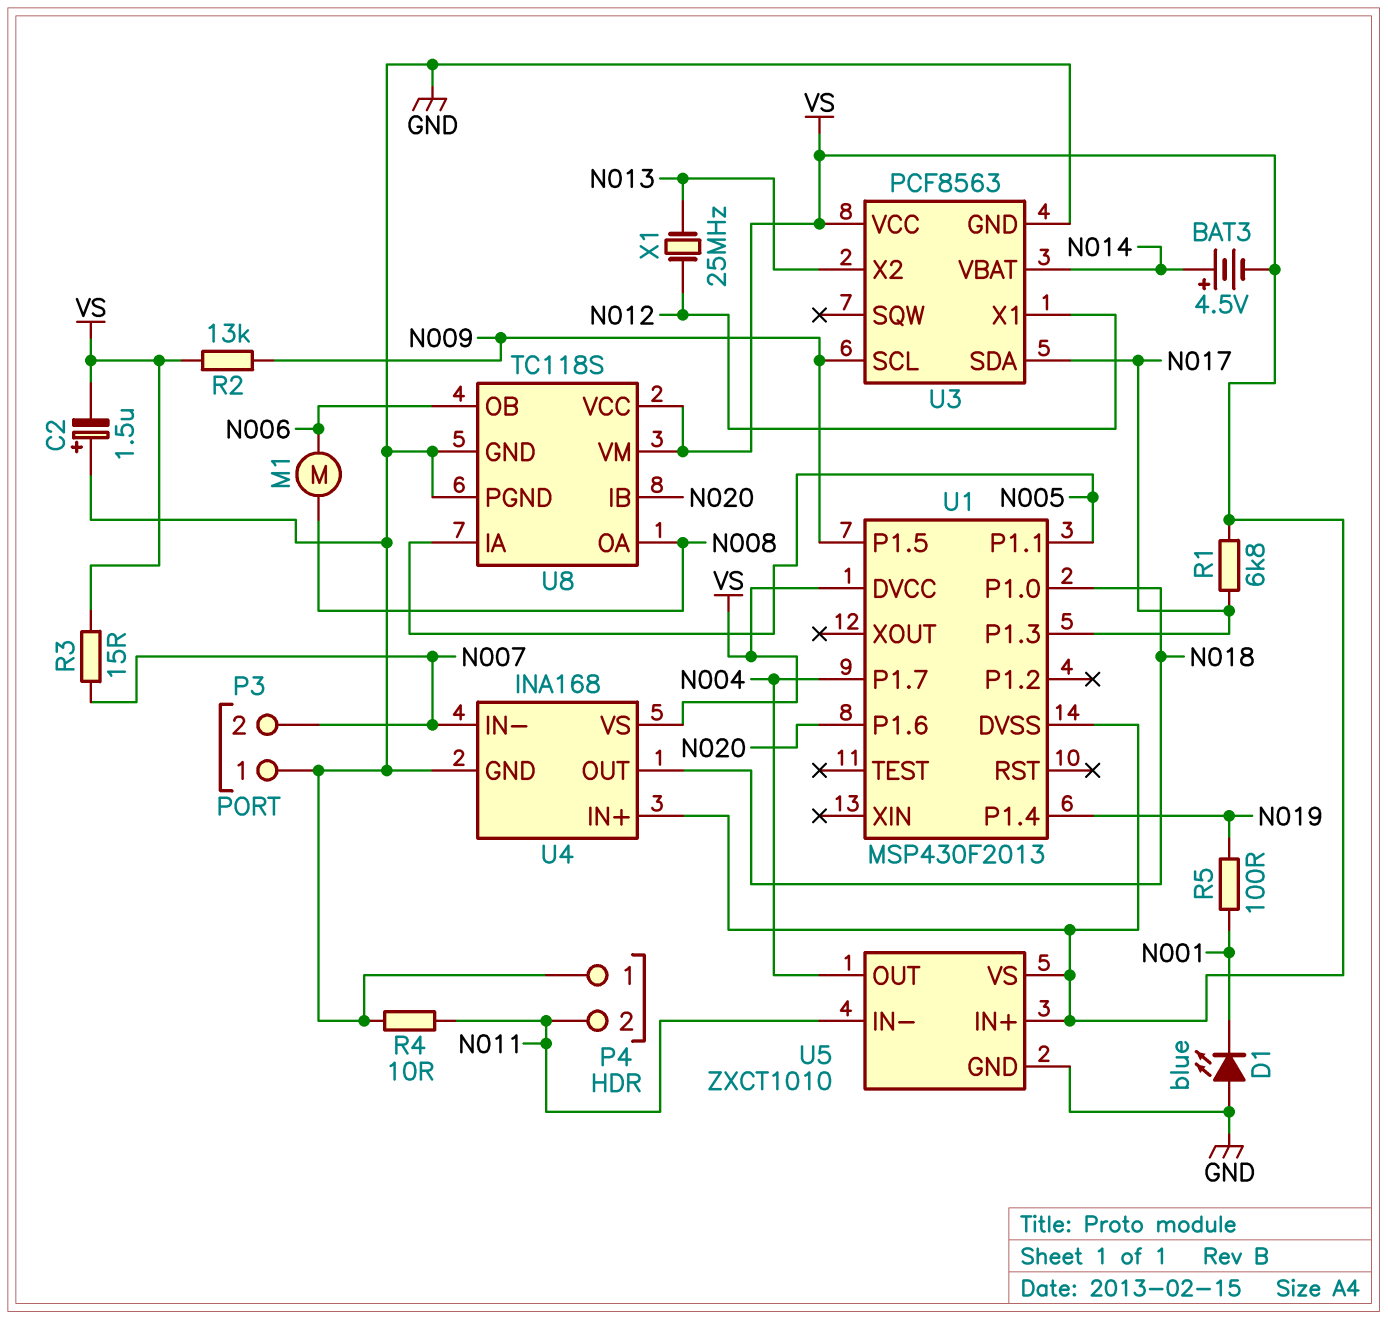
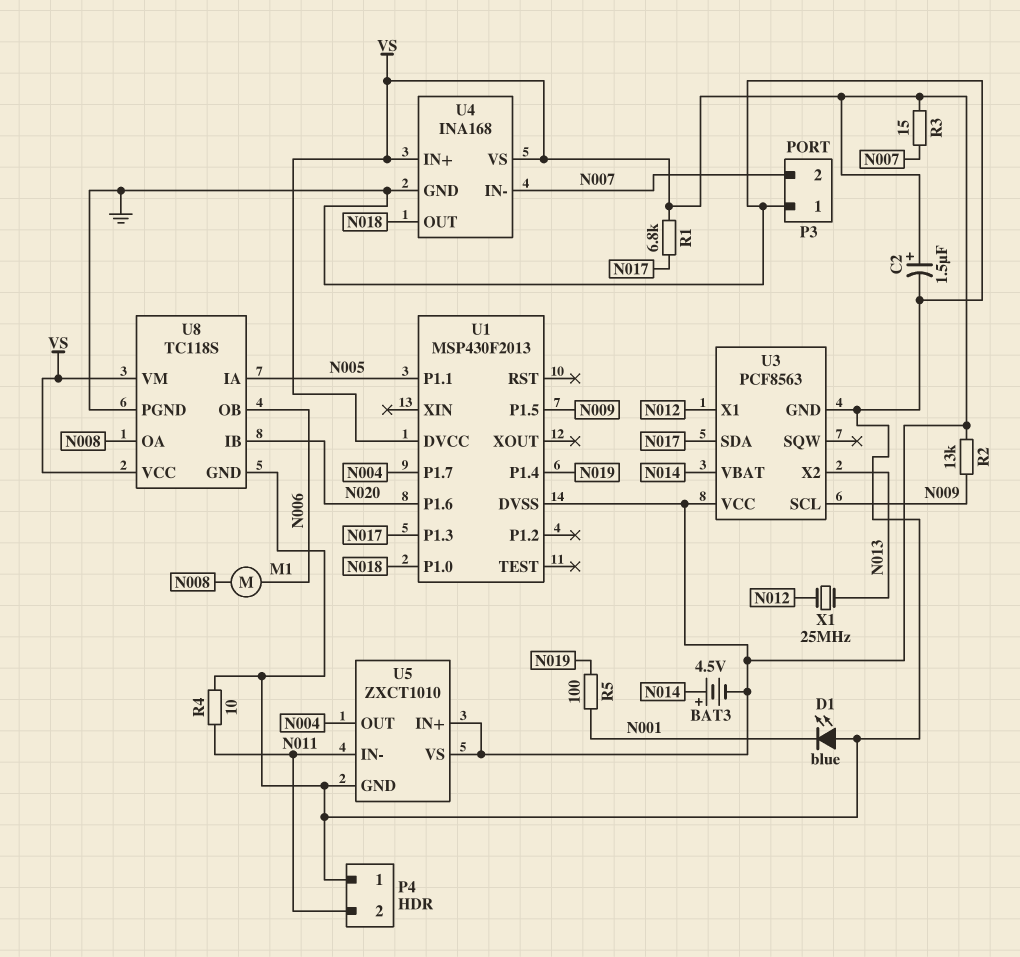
C2: 1.5uF (plus GND, minus VS) -> 1.5uF (plus VS, minus GND)

